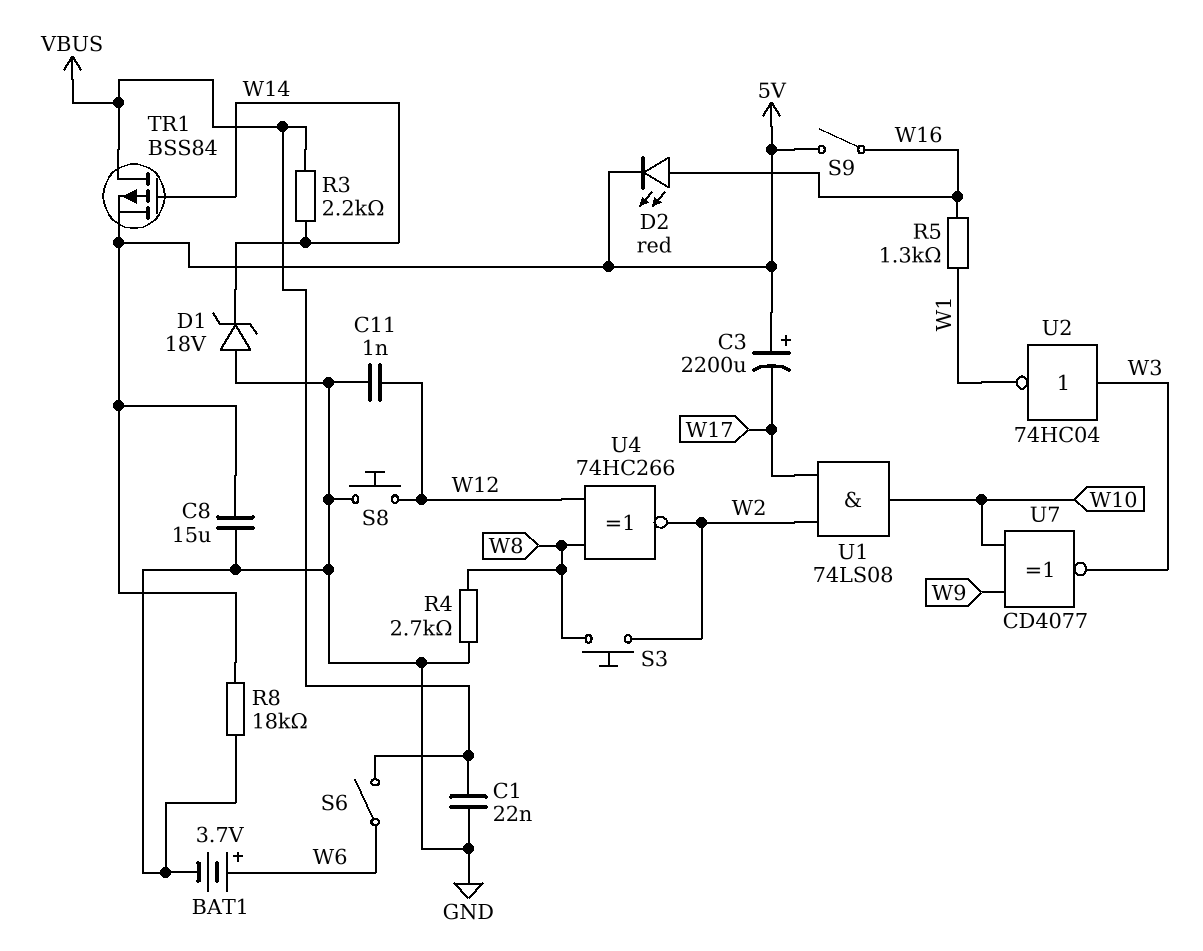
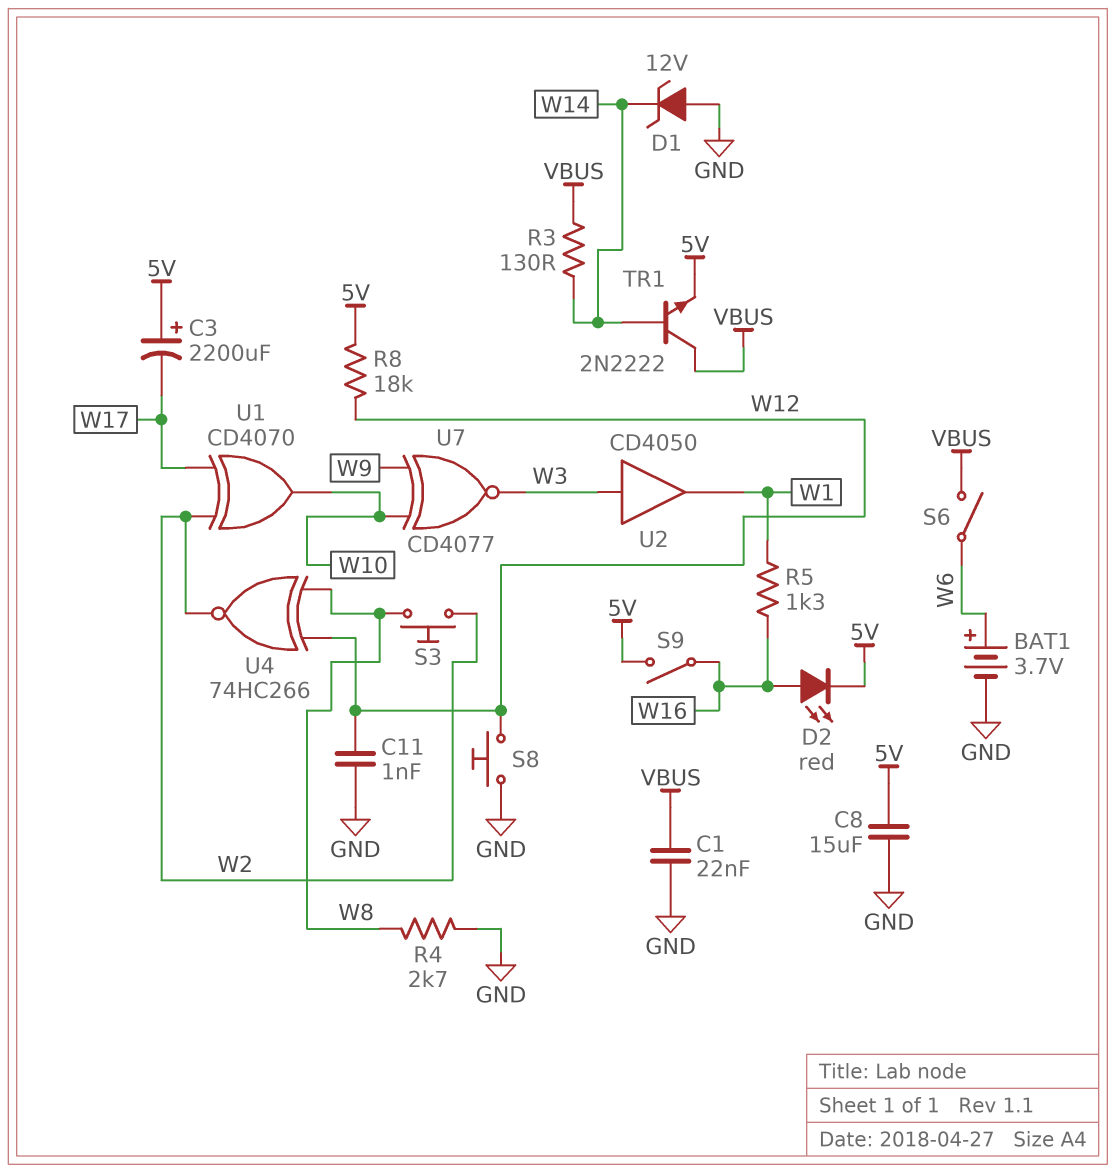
D1: zener 18V (A GND, K W14) -> zener 12V (A GND, K W14)
R3: 2.2k (VBUS, W14) -> 130 (VBUS, W14)
R8: 18k (5V, GND) -> 18k (5V, W12)
TR1: PMOS BSS84 (G W14, D VBUS, S 5V) -> NPN 2N2222 (B W14, C VBUS, E 5V)
U1: AND 74LS08 (in W2, in W17, out W10) -> XOR CD4070 (in W2, in W17, out W10)
U2: NOT 74HC04 (in W3, out W1) -> buffer CD4050 (in W3, out W1)

